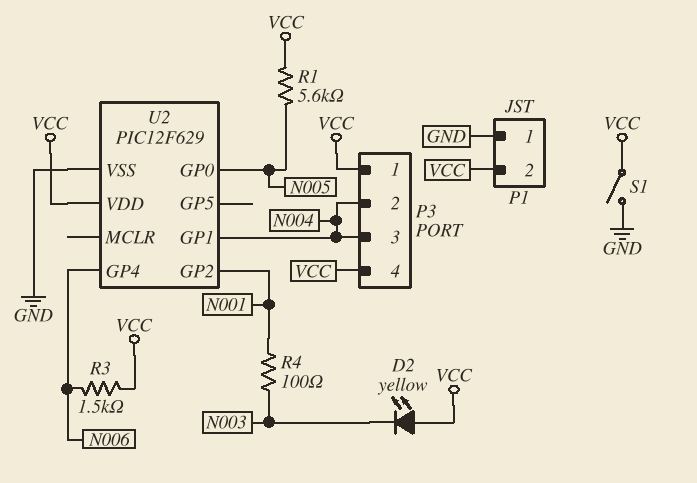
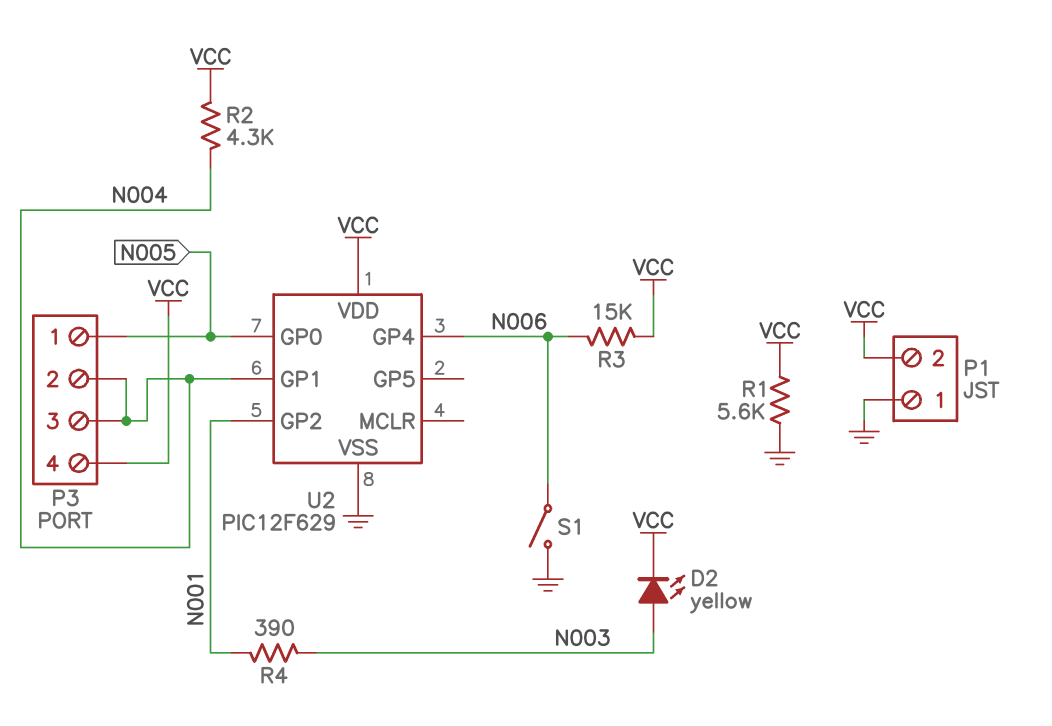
D2: LED yellow (A VCC, K N003) -> LED yellow (A N003, K VCC)
P3 pin 1: VCC -> N005
R1: 5.6k (N005, VCC) -> 5.6k (GND, VCC)
R2: none -> 4.3k (N004, VCC)
R3: 1.5k (N006, VCC) -> 15k (N006, VCC)
R4: 100 (N001, N003) -> 390 (N001, N003)
S1: switch (GND, VCC) -> switch (GND, N006)

